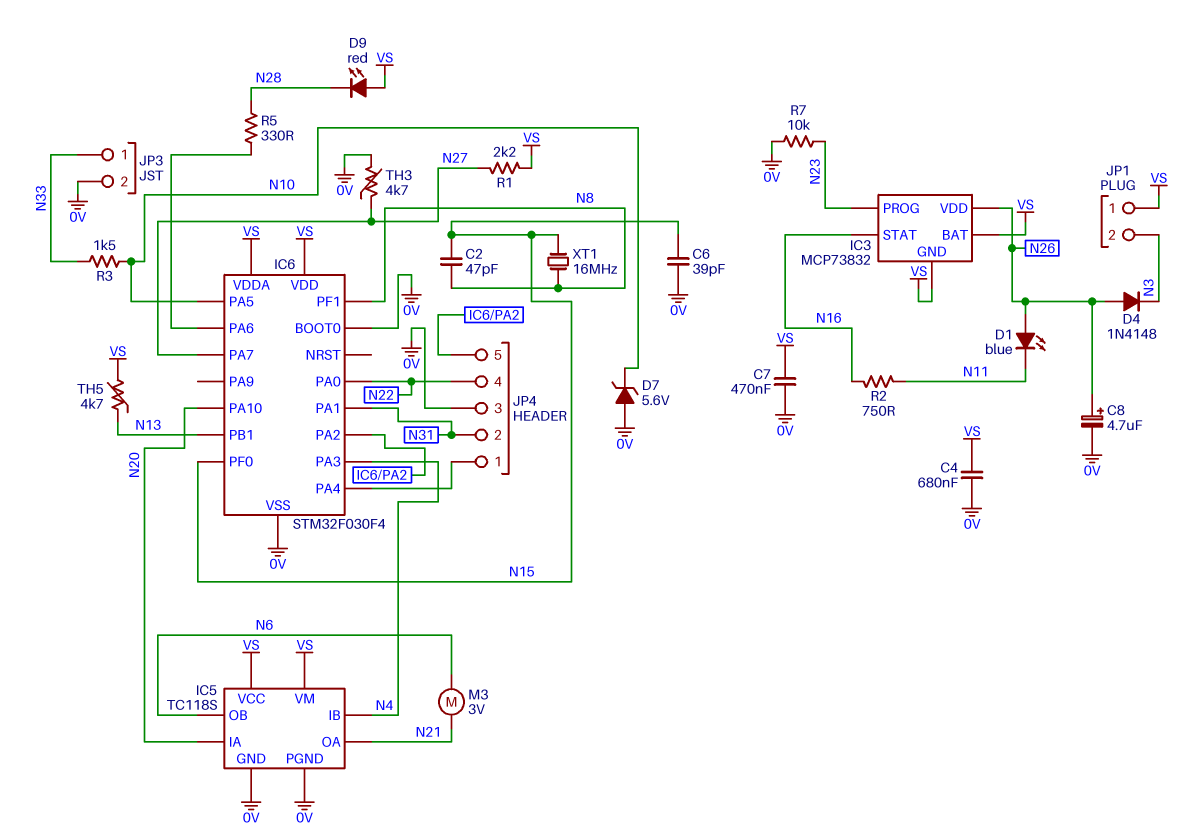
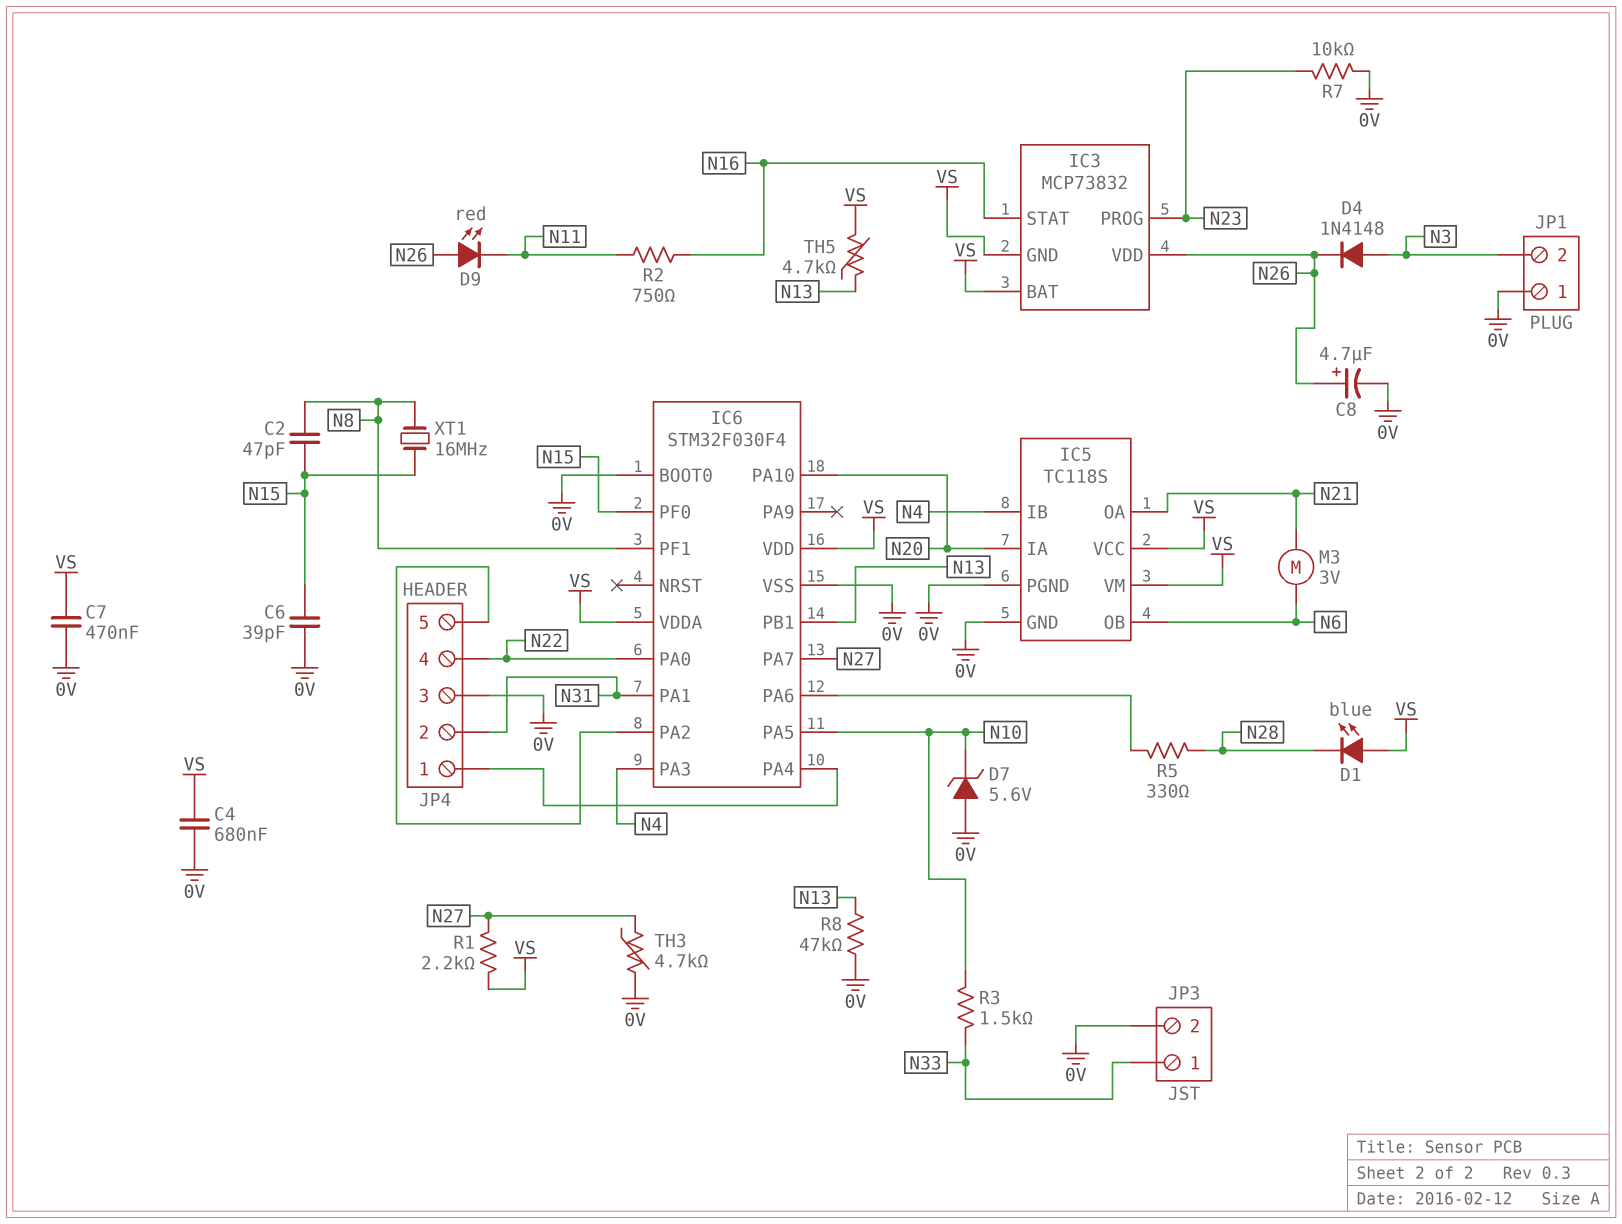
D1: LED blue (A N26, K N11) -> LED blue (A VS, K N28)
D4: diode 1N4148 (A N26, K N3) -> diode 1N4148 (A N3, K N26)
D9: LED red (A VS, K N28) -> LED red (A N26, K N11)
JP1 pin 1: VS -> 0V
R8: none -> 47k (0V, N13)

